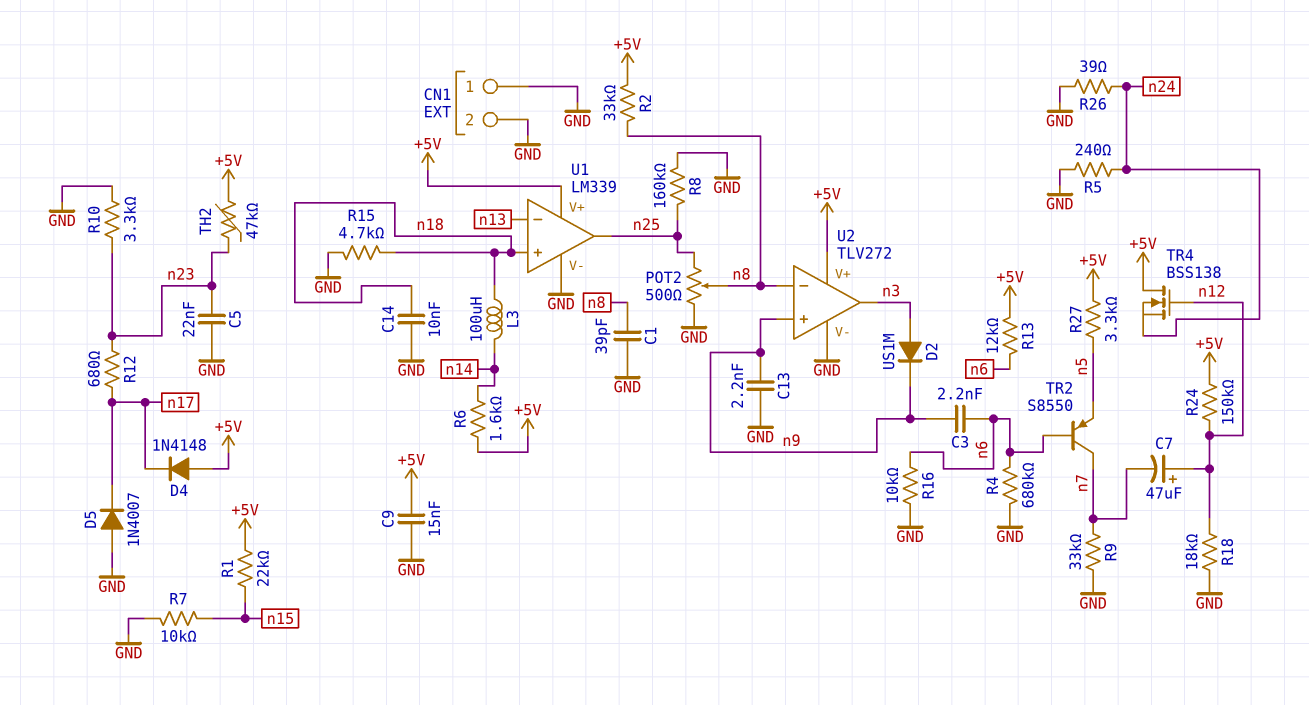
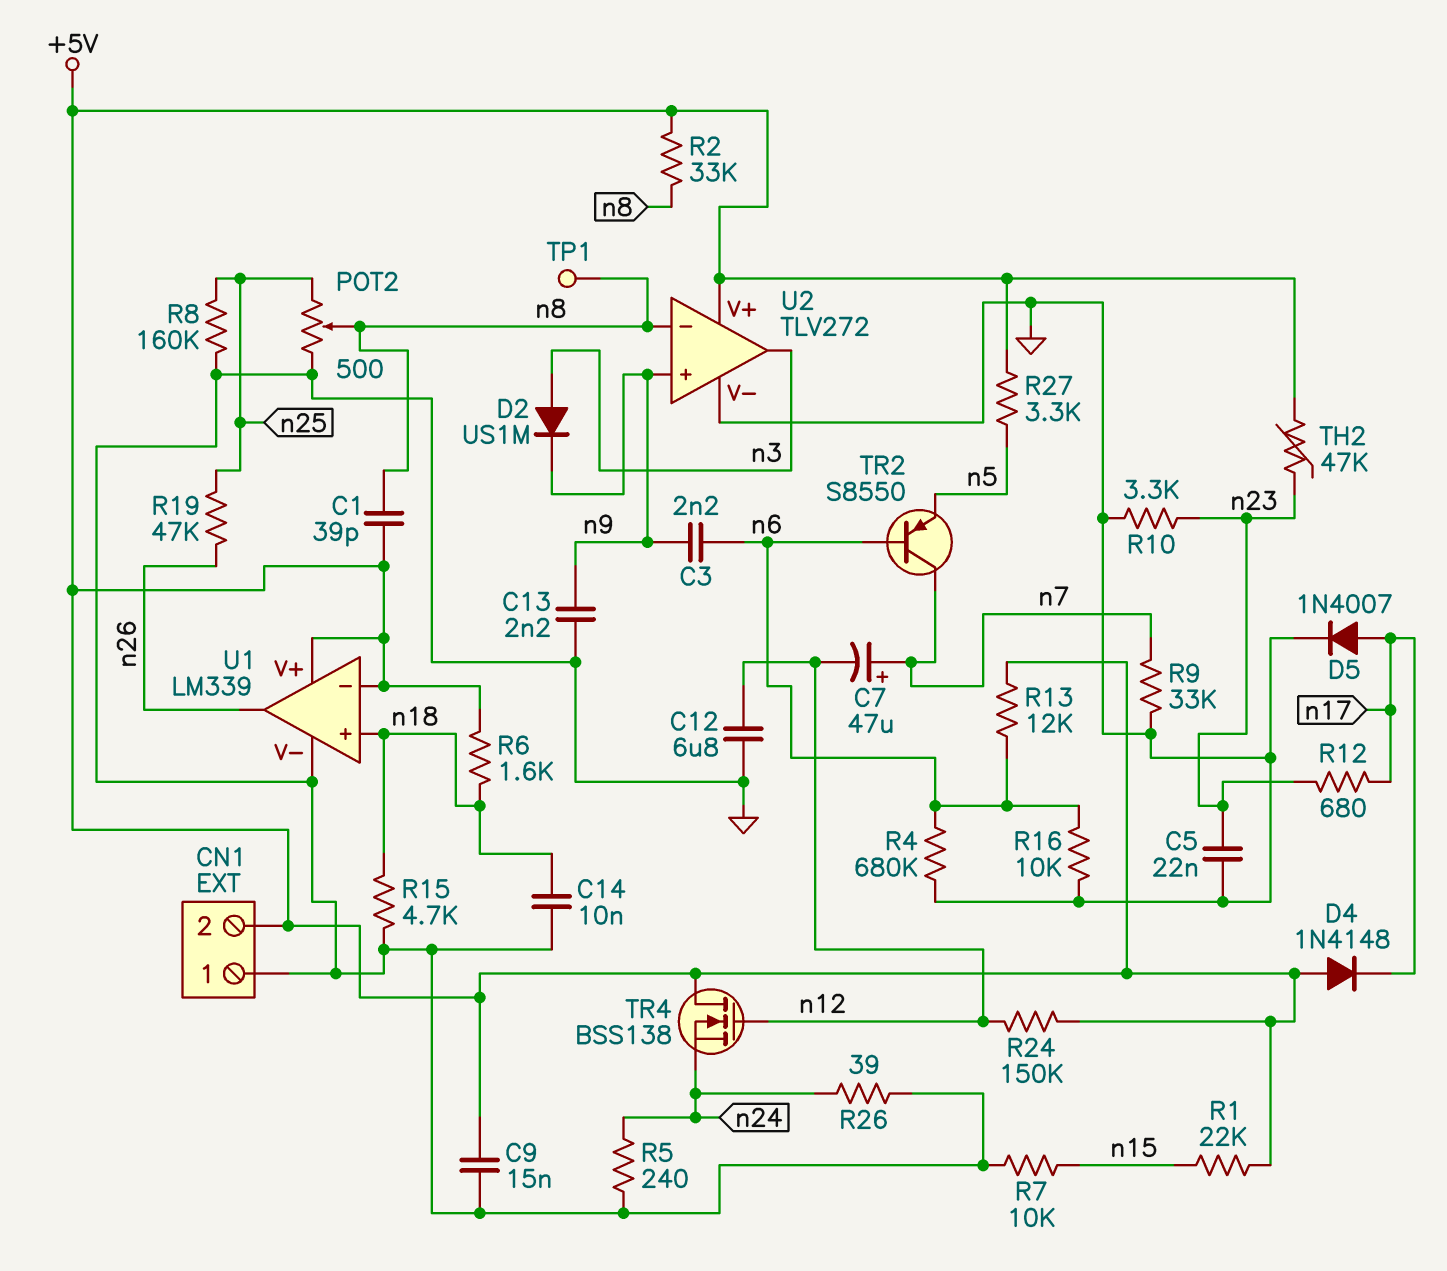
C1: 39pF (GND, n8) -> 39pF (+5V, n8)
C7: 47uF (plus n12, minus n7) -> 47uF (plus n7, minus n12)
C12: none -> 6.8uF (GND, n12)
CN1 pin 2: GND -> +5V
D5: diode 1N4007 (A GND, K n17) -> diode 1N4007 (A n17, K GND)
L3: 100uH (n14, n18) -> none
R6: 1.6k (+5V, n14) -> 1.6k (+5V, n18)
R18: 18k (GND, n12) -> none
R19: none -> 47k (n25, n26)
TP1: none -> test point (n8)
U1 pin in-: n13 -> +5V
U1 pin out: n25 -> n26

